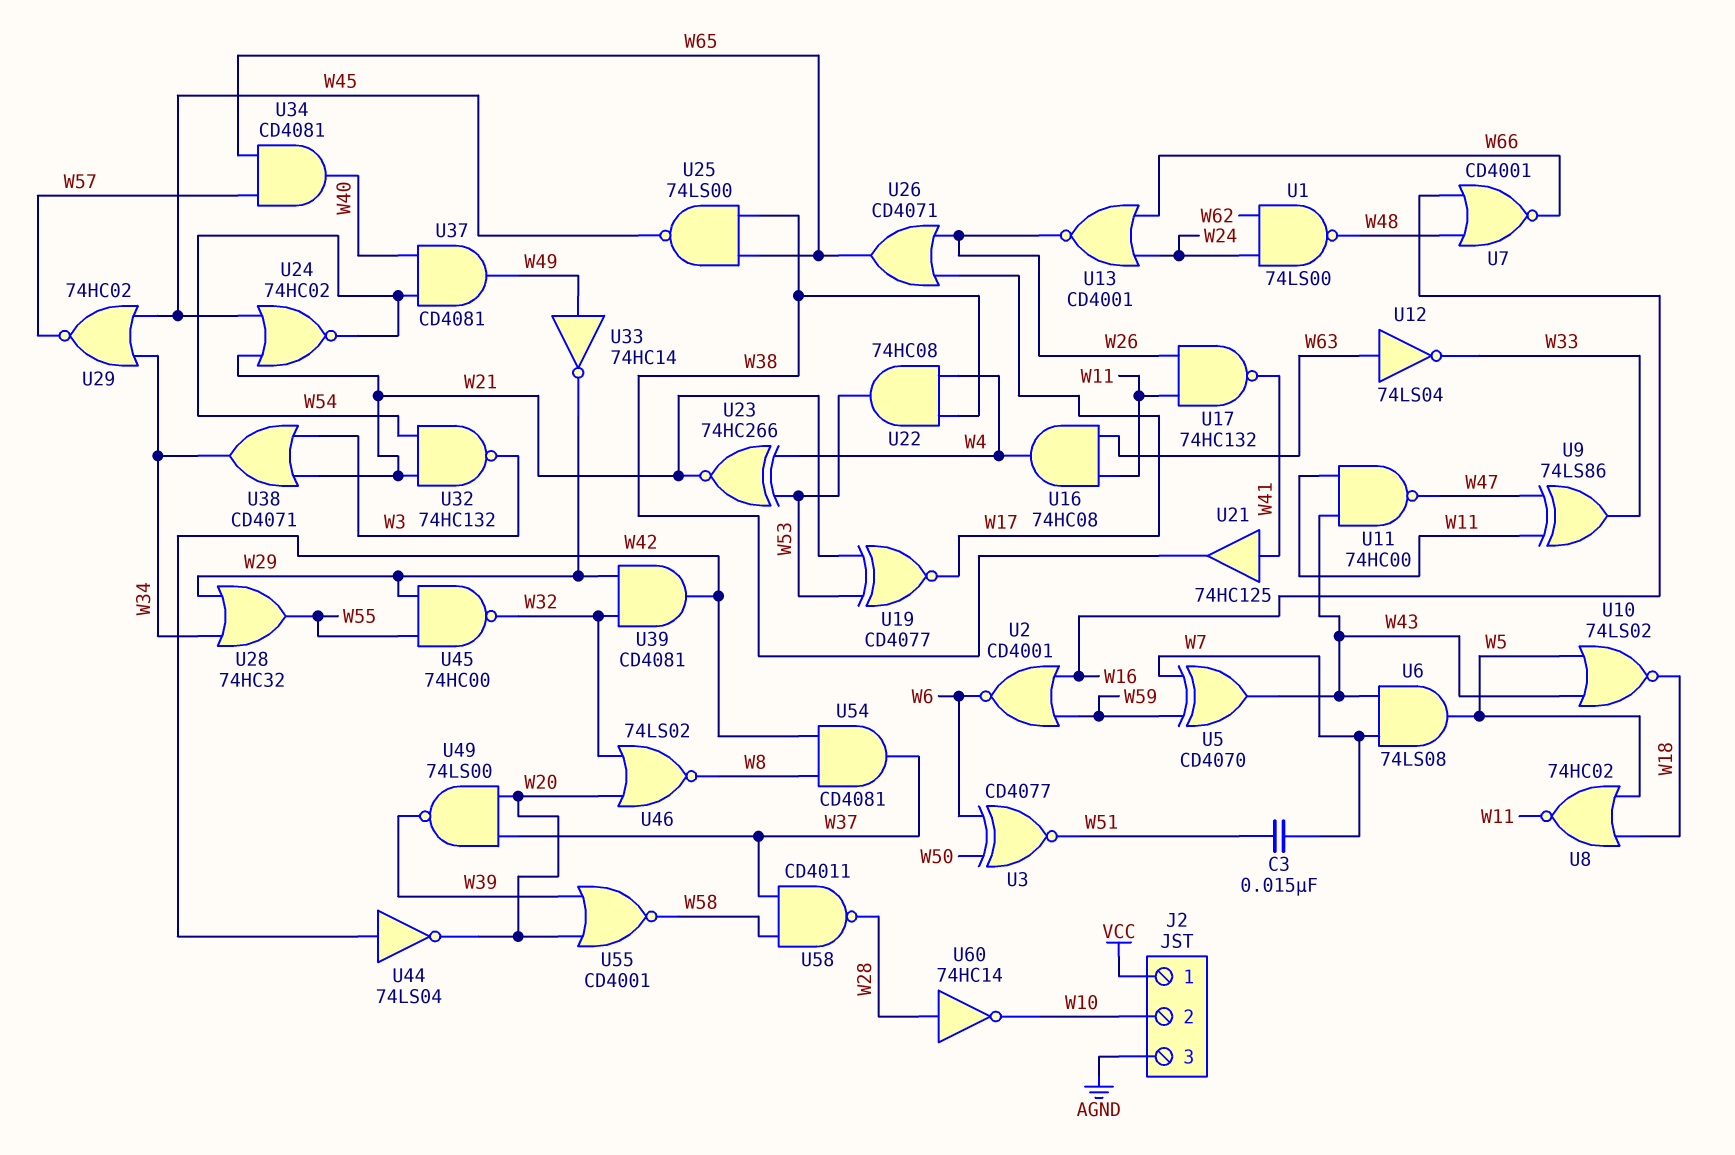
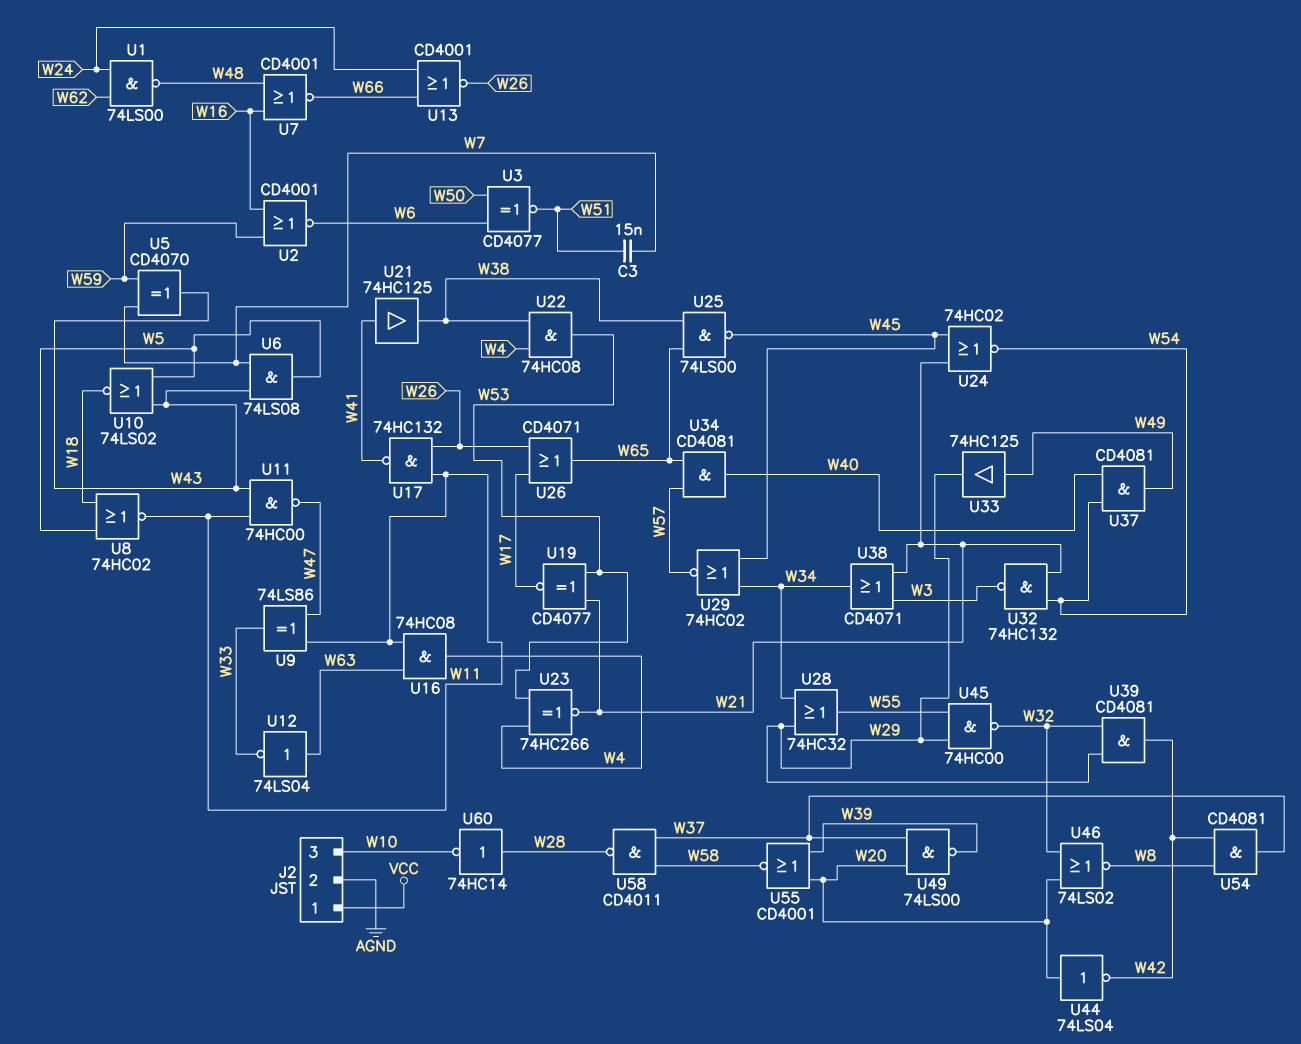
J2 pin 2: W10 -> AGND
J2 pin 3: AGND -> W10
U33: NOT 74HC14 (in W49, out W29) -> buffer 74HC125 (in W49, out W29)
U44: NOT 74LS04 (in W42, out W20) -> NOT 74LS04 (in W20, out W42)

